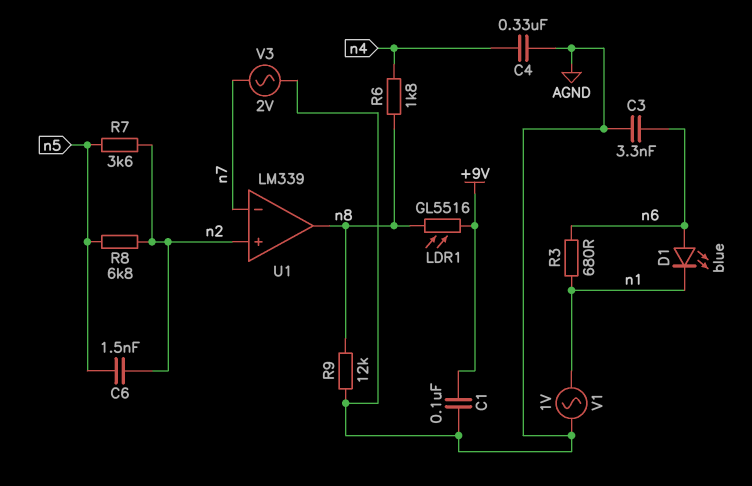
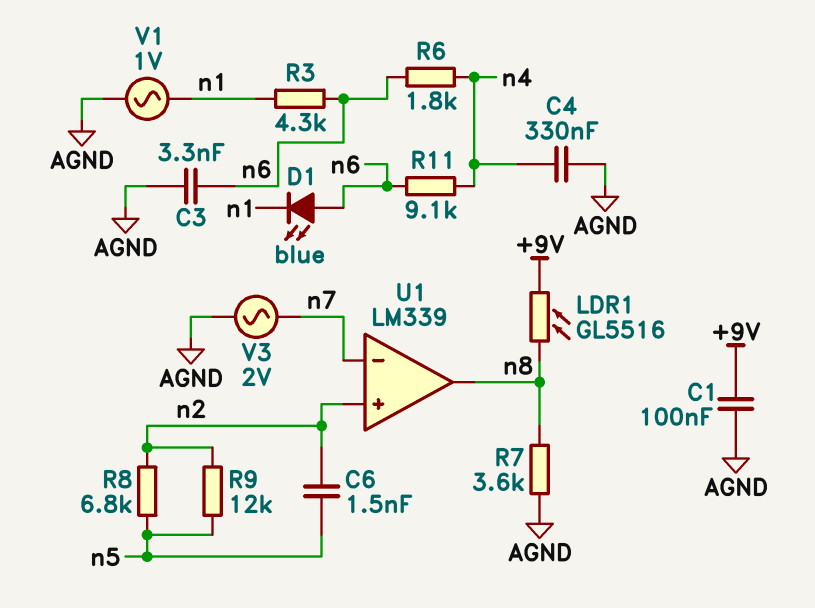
R3: 680 (n1, n6) -> 4.3k (n1, n6)
R6: 1.8k (n4, n8) -> 1.8k (n4, n6)
R7: 3.6k (n2, n5) -> 3.6k (AGND, n8)
R9: 12k (AGND, n8) -> 12k (n2, n5)
R11: none -> 9.1k (n4, n6)

